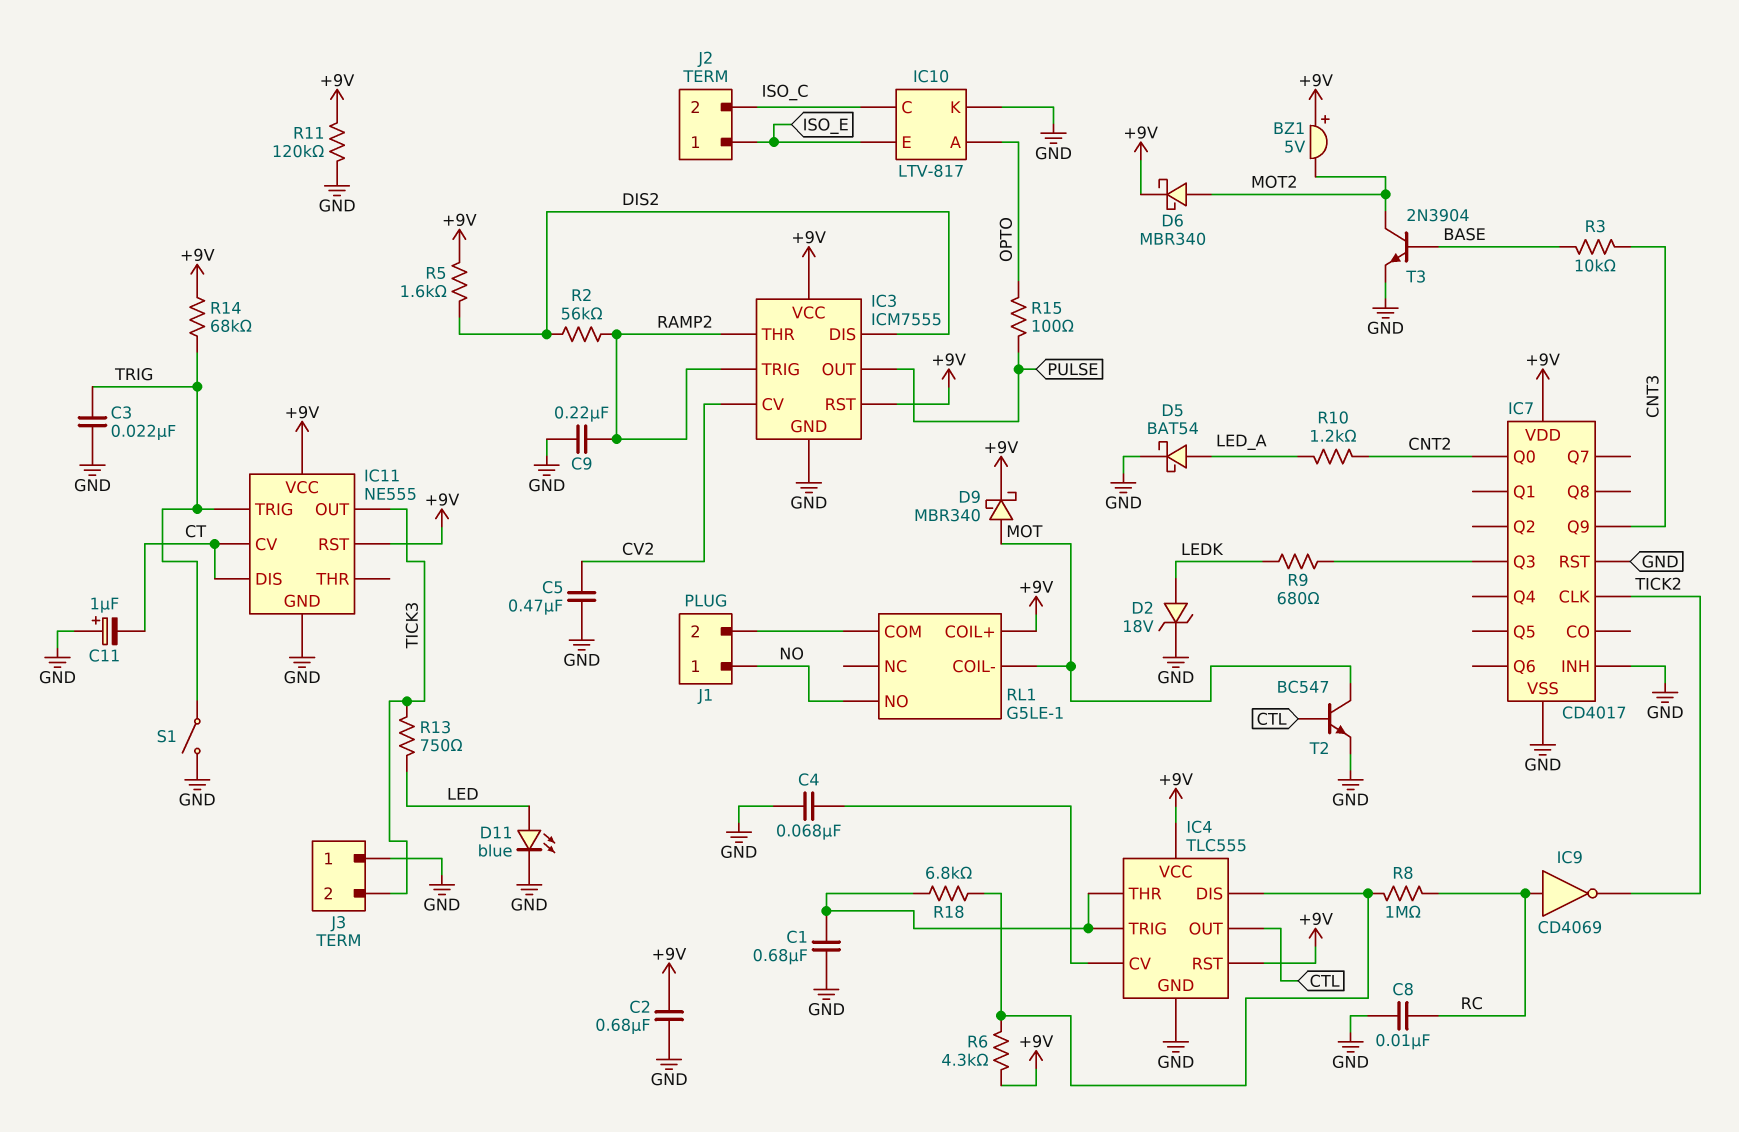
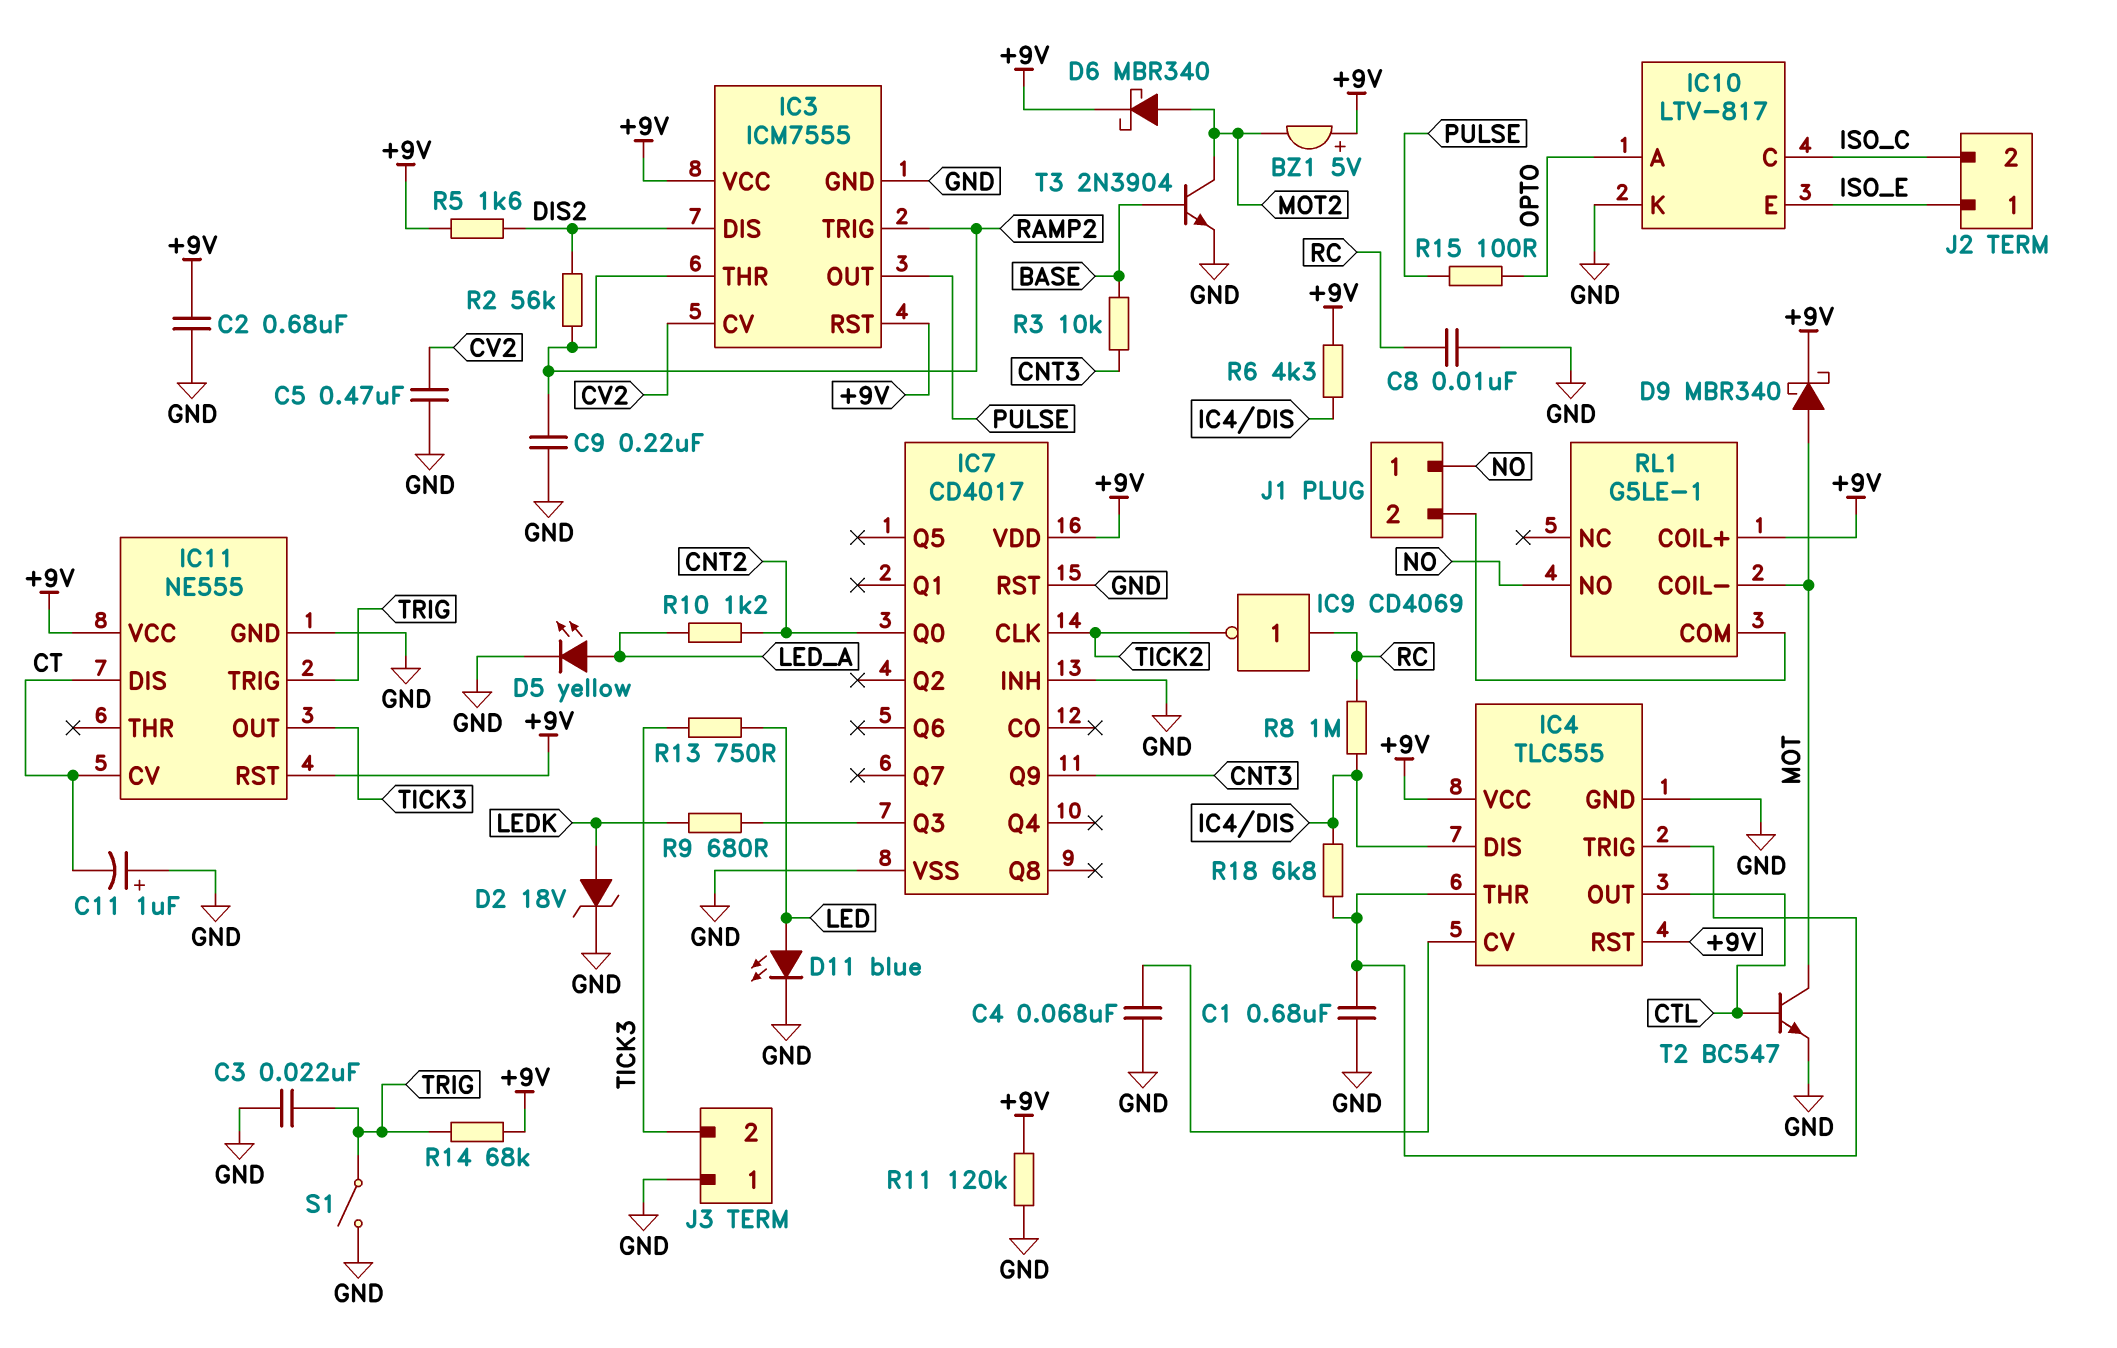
D5: schottky BAT54 (A LED_A, K GND) -> LED yellow (A LED_A, K GND)

